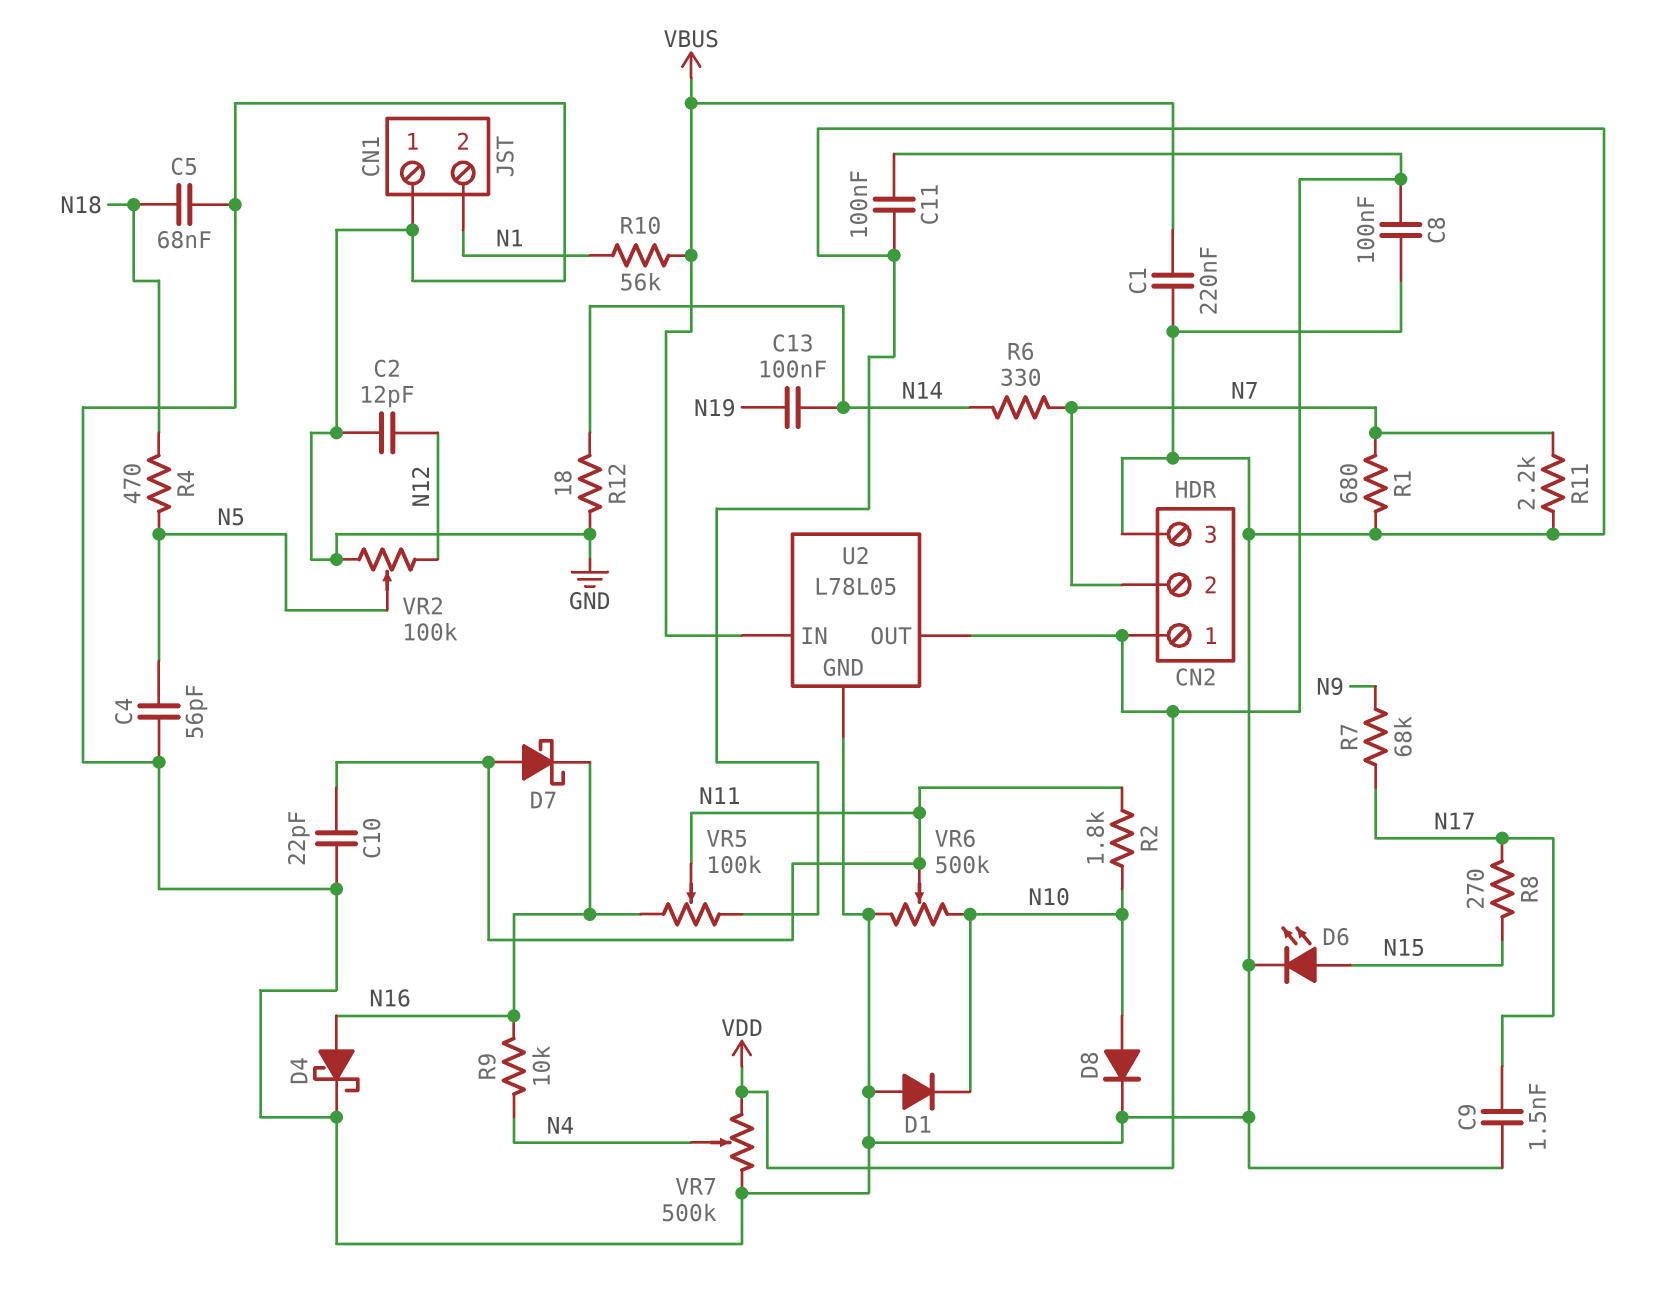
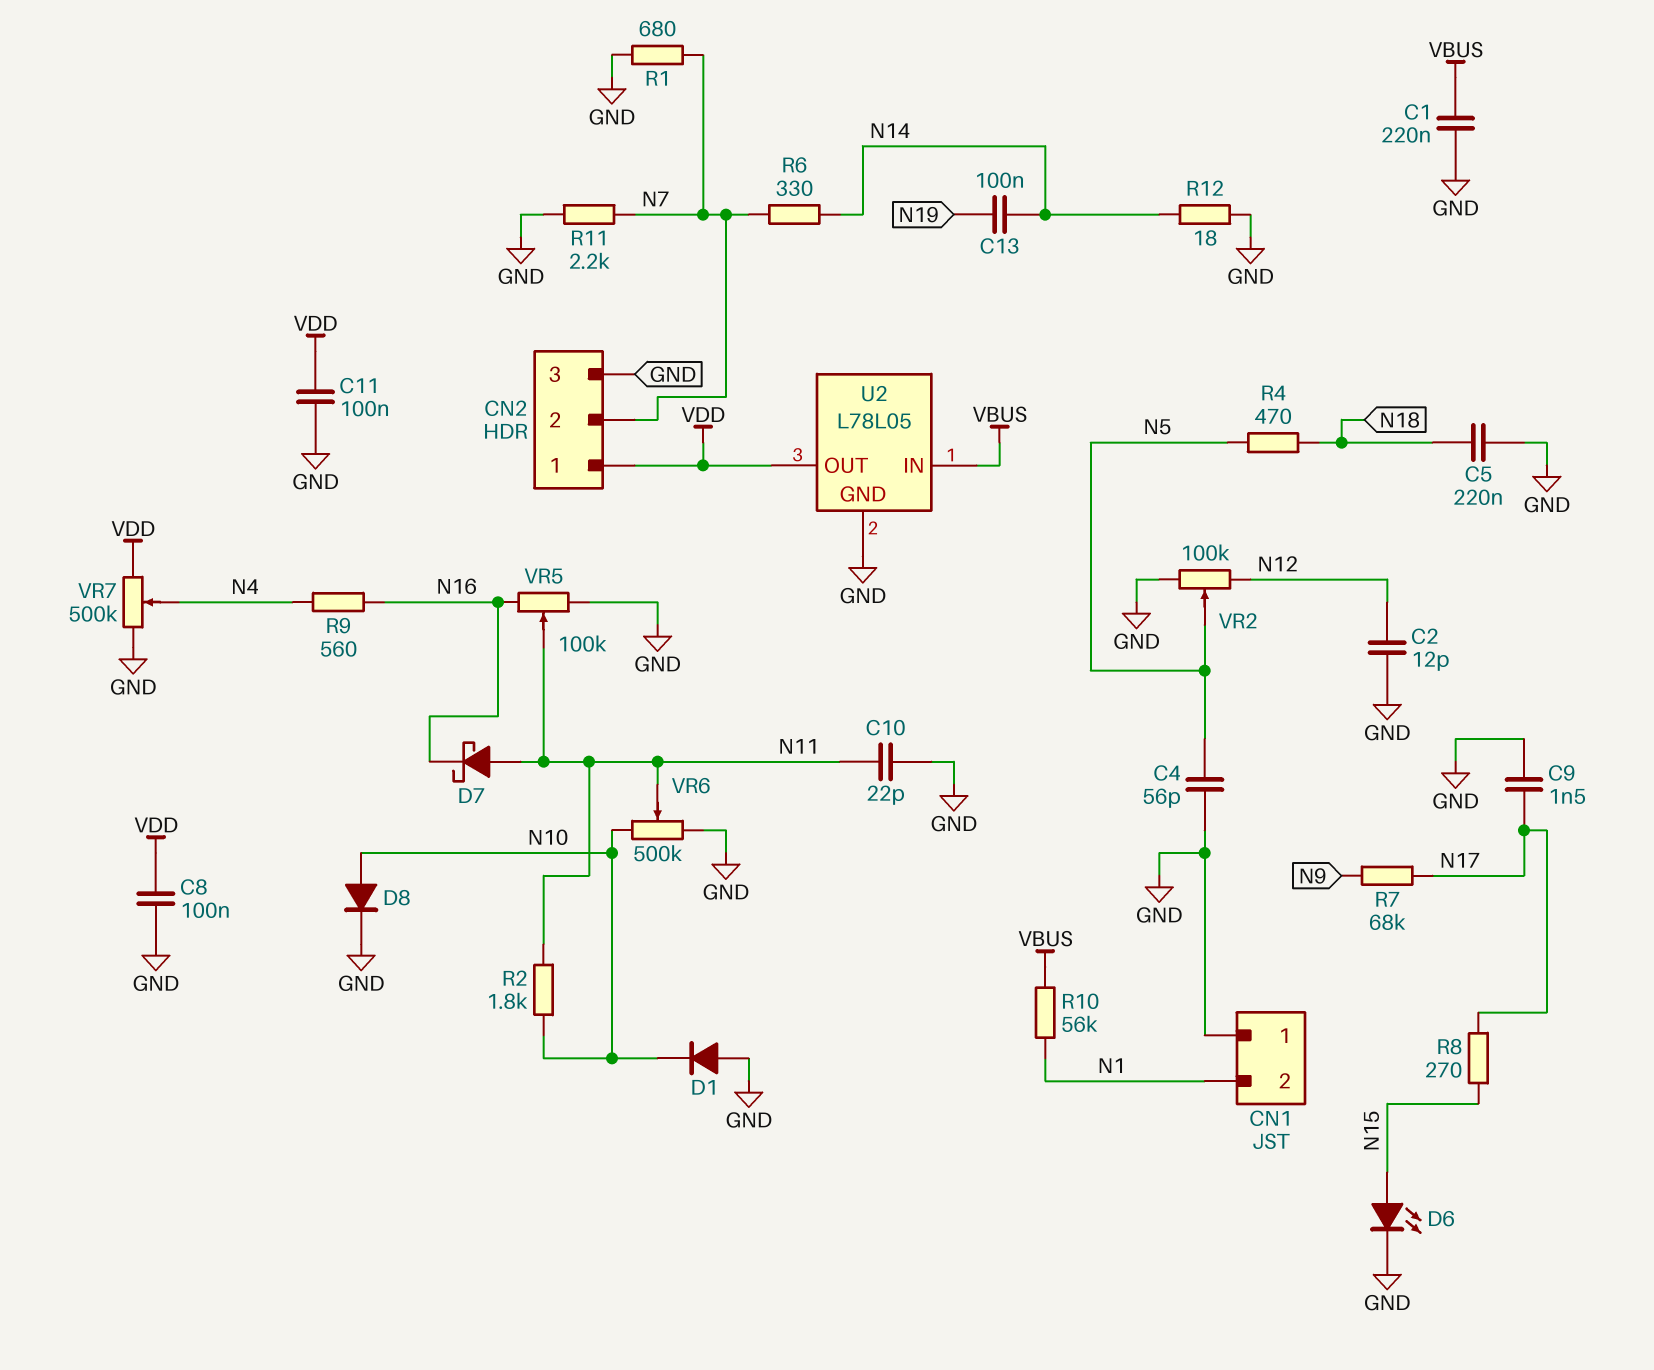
C5: 68nF (GND, N18) -> 220nF (GND, N18)
D4: schottky (A N16, K GND) -> none
R9: 10k (N4, N16) -> 560 (N4, N16)

